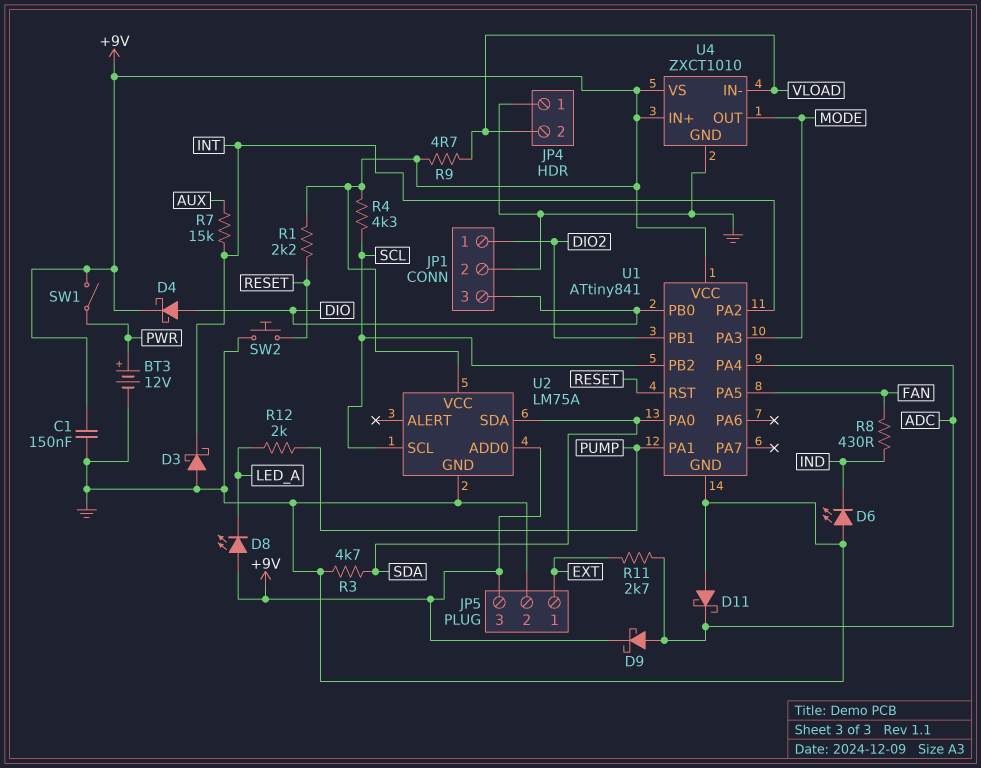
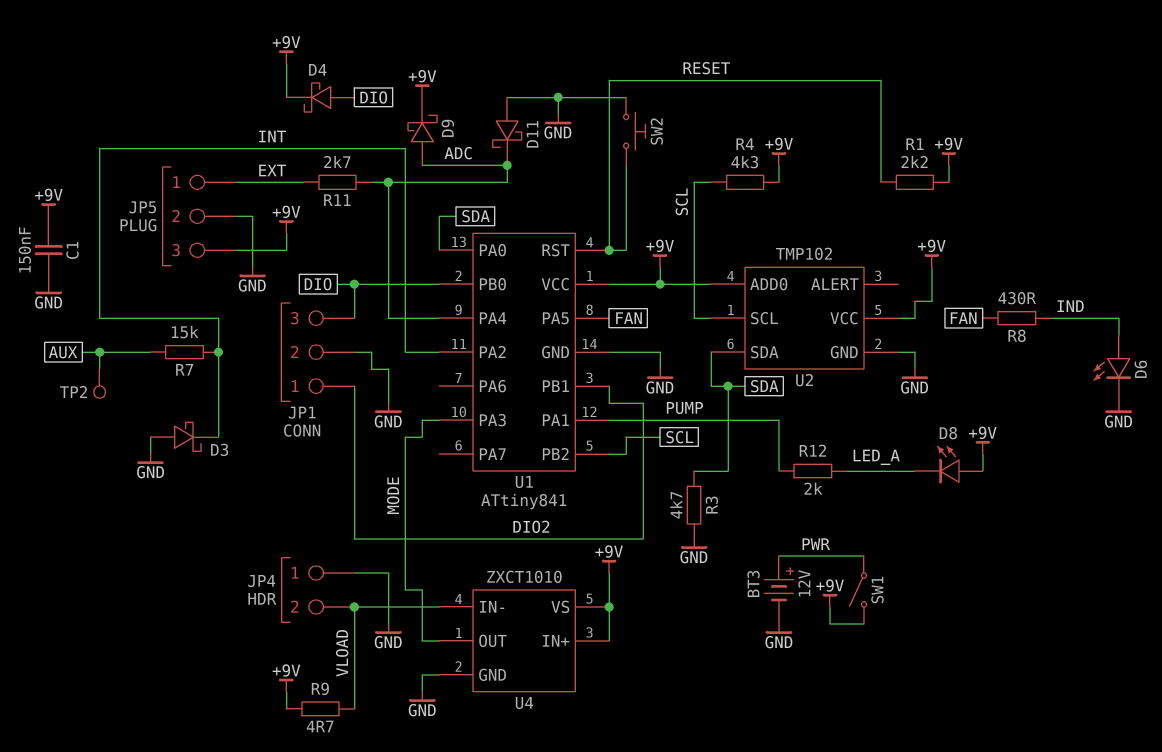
D6: LED (A GND, K IND) -> LED (A IND, K GND)
TP2: none -> test point (AUX)
U2: LM75A -> TMP102

